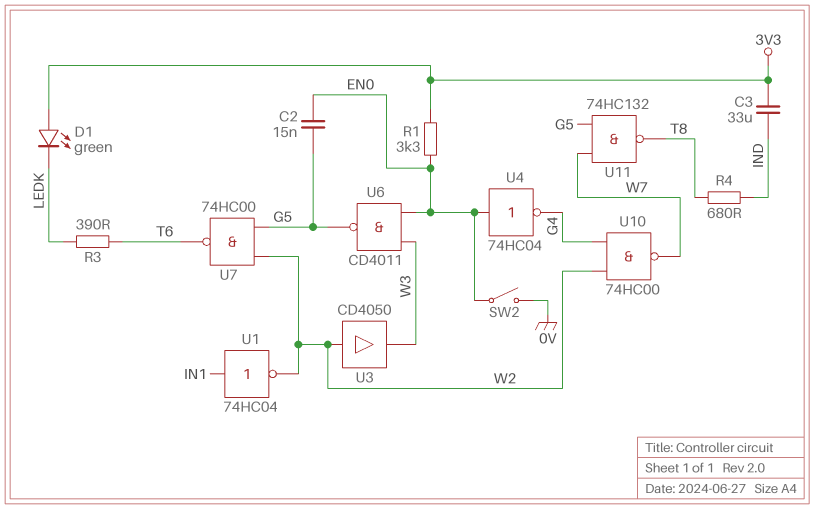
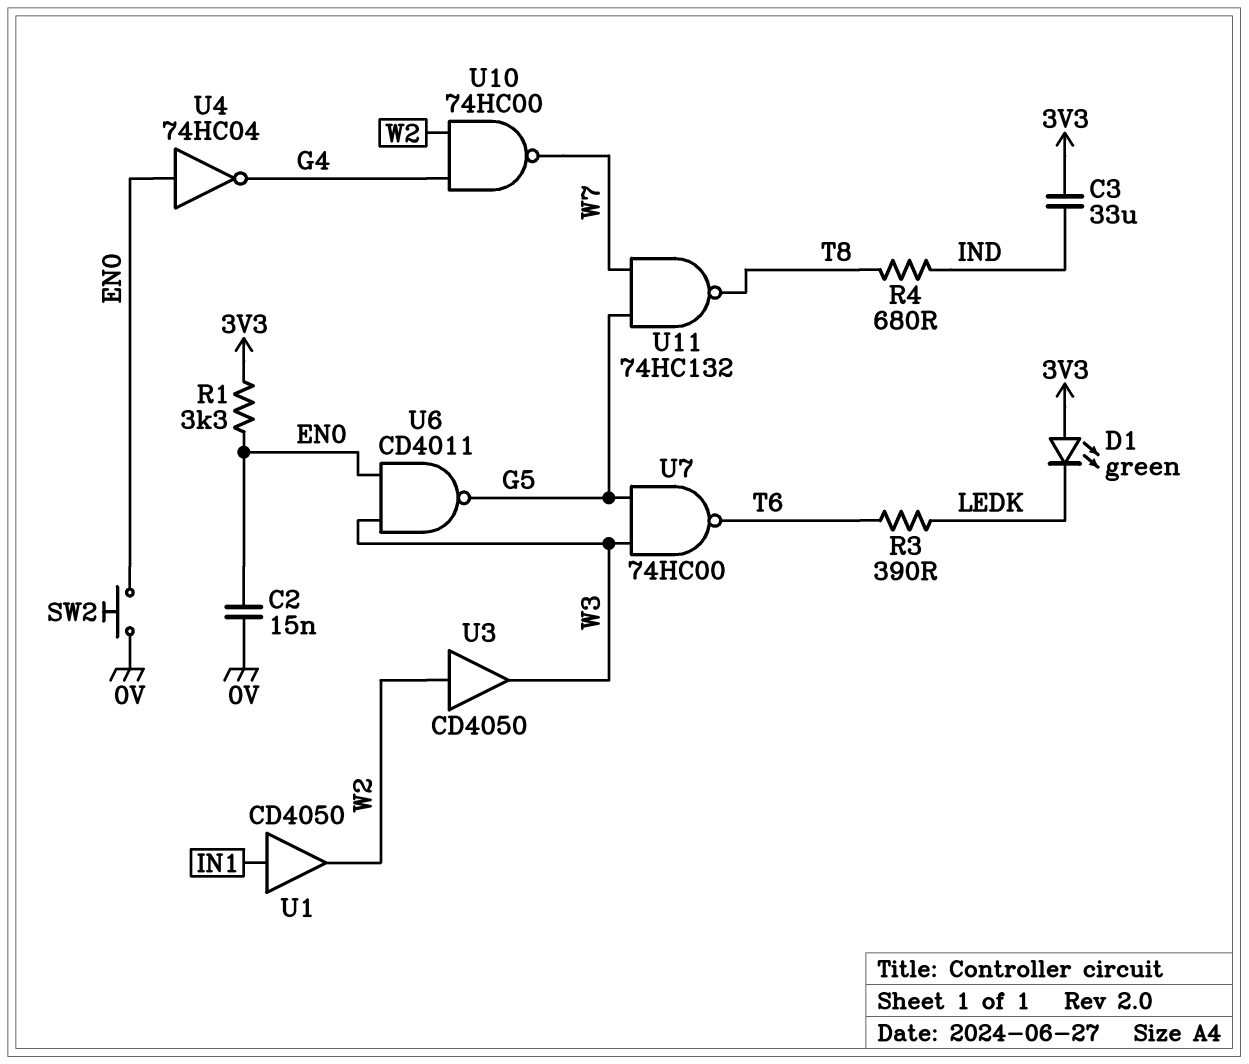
C2: 15nF (EN0, G5) -> 15nF (0V, EN0)
SW2: switch (0V, EN0) -> button (0V, EN0)
U1: NOT 74HC04 (in IN1, out W2) -> buffer CD4050 (in IN1, out W2)
U7: NAND 74HC00 (in G5, in W2, out T6) -> NAND 74HC00 (in G5, in W3, out T6)

